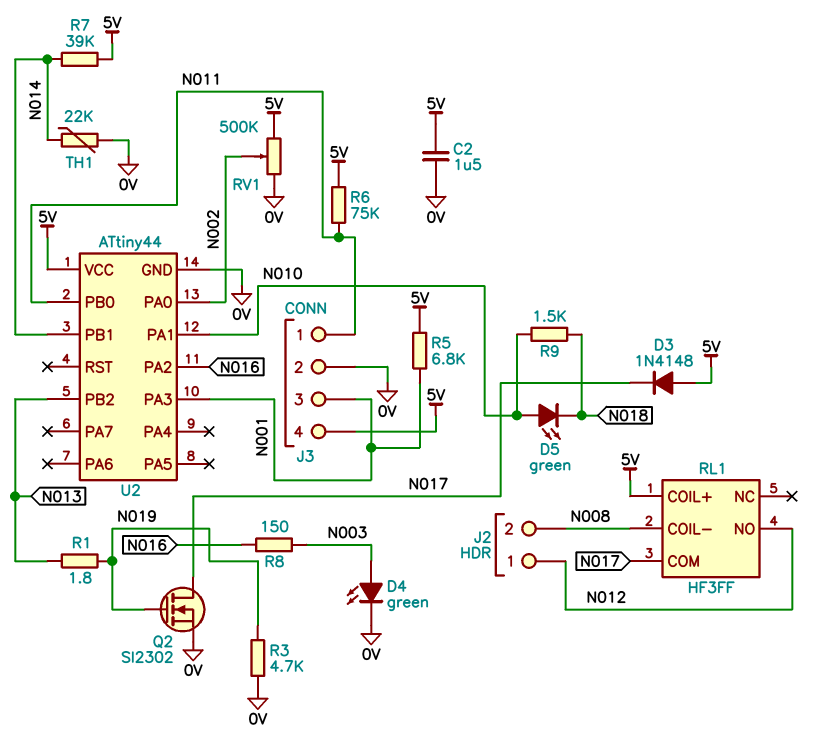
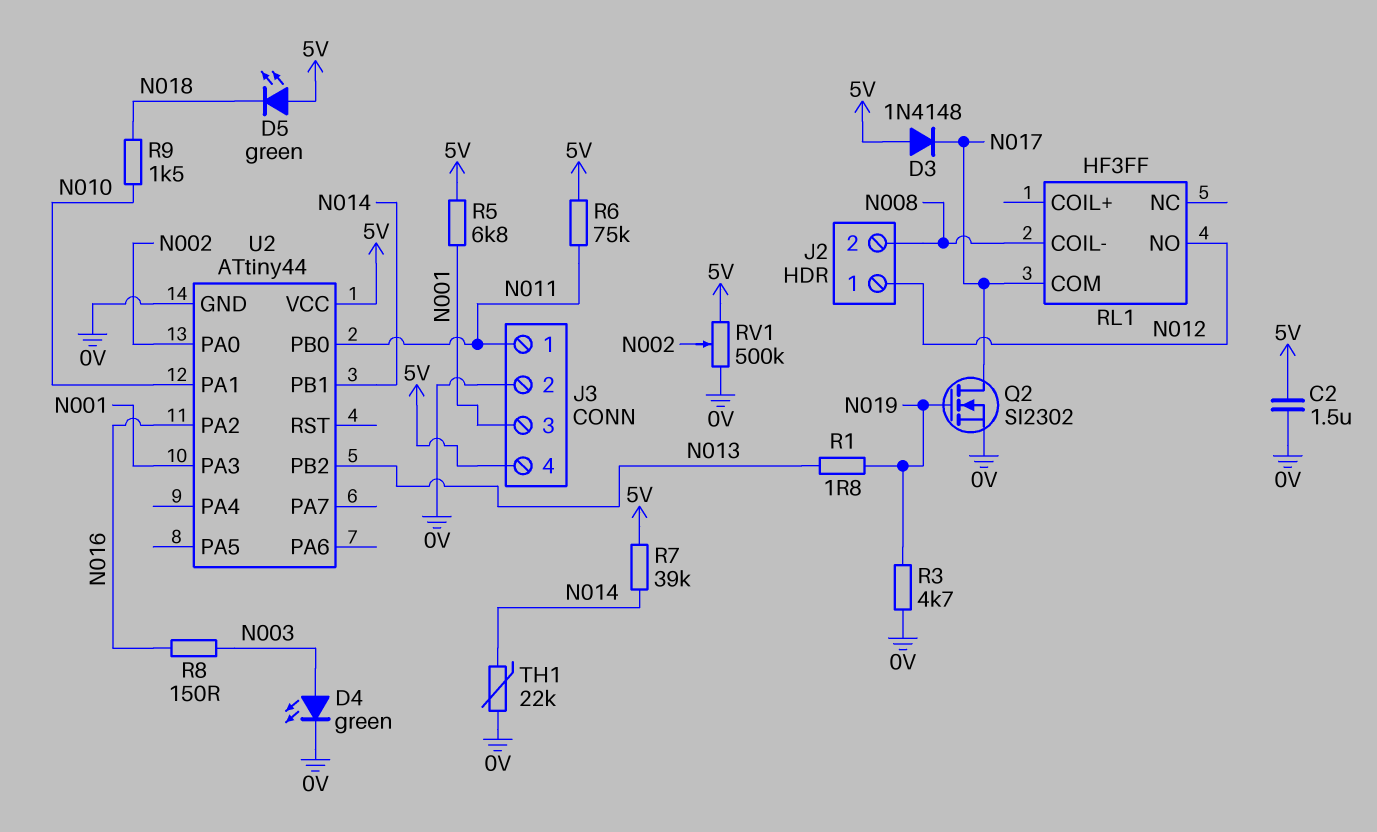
D5: LED green (A N010, K N018) -> LED green (A 5V, K N018)
RL1 pin COIL+: 5V -> none

